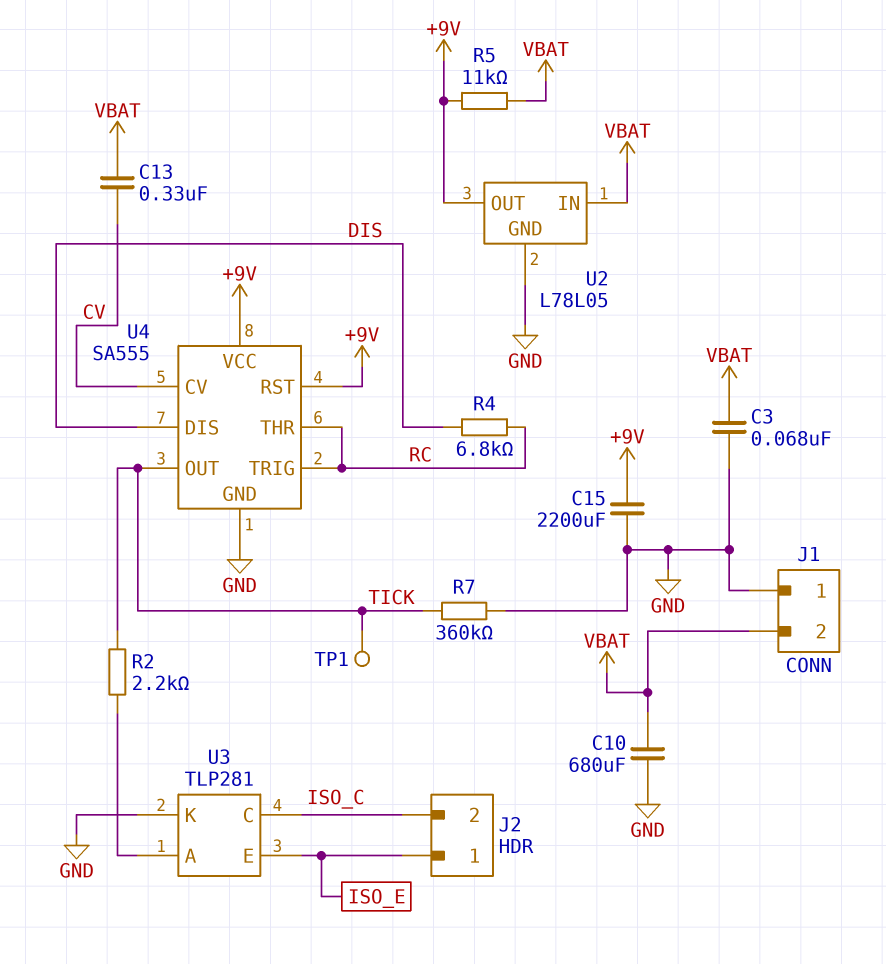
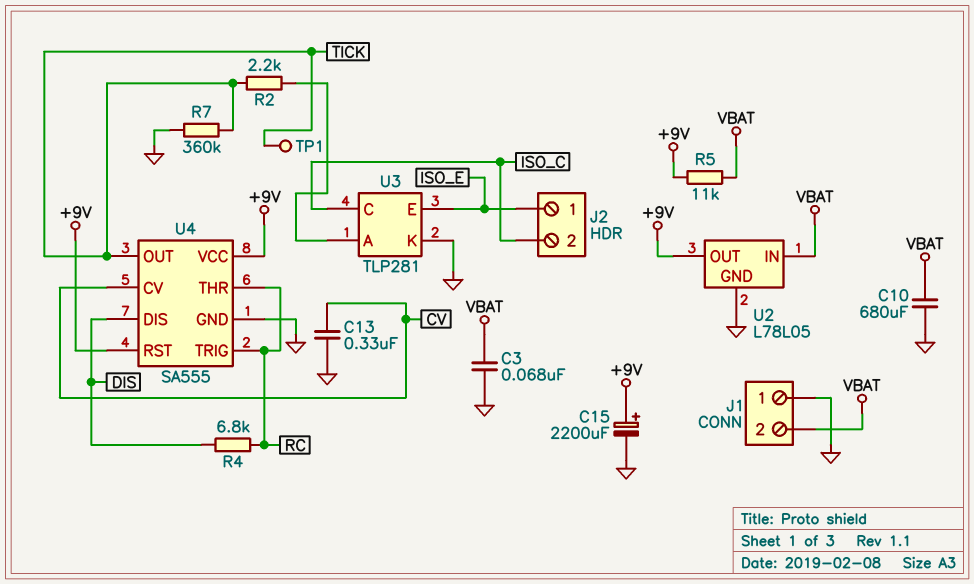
C13: 330nF (CV, VBAT) -> 330nF (CV, GND)
C15: 2200uF (+9V, GND) -> 2200uF (plus +9V, minus GND)

